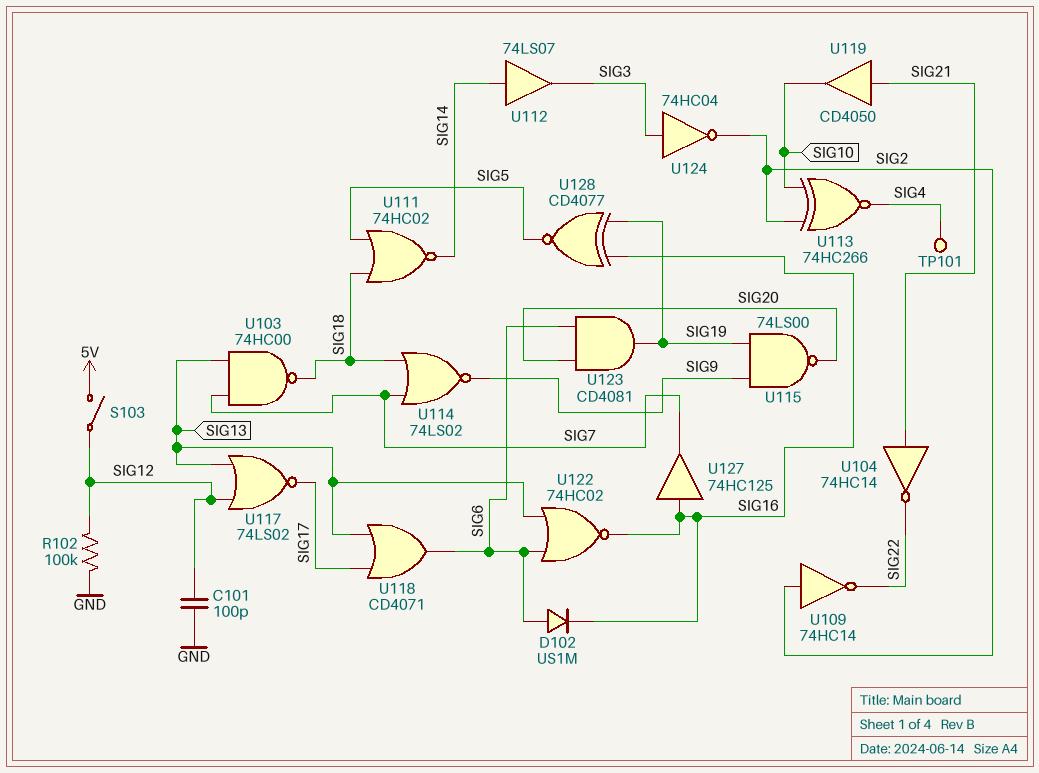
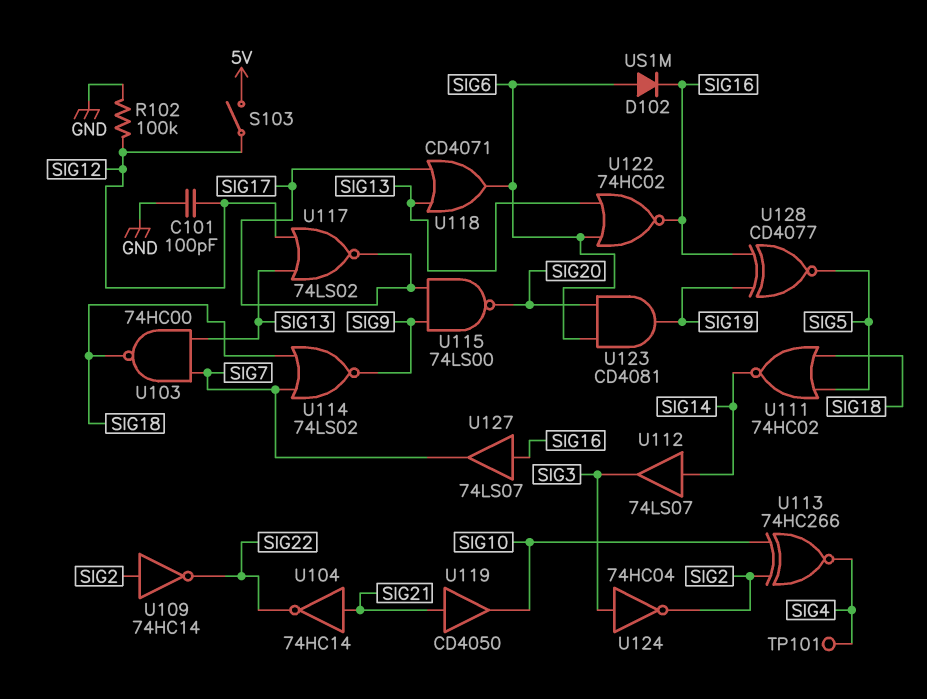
U115: NAND 74LS00 (in SIG9, in SIG19, out SIG20) -> NAND 74LS00 (in SIG9, in SIG17, out SIG20)
U127: buffer 74HC125 (in SIG16, out SIG7) -> buffer 74LS07 (in SIG16, out SIG7)

